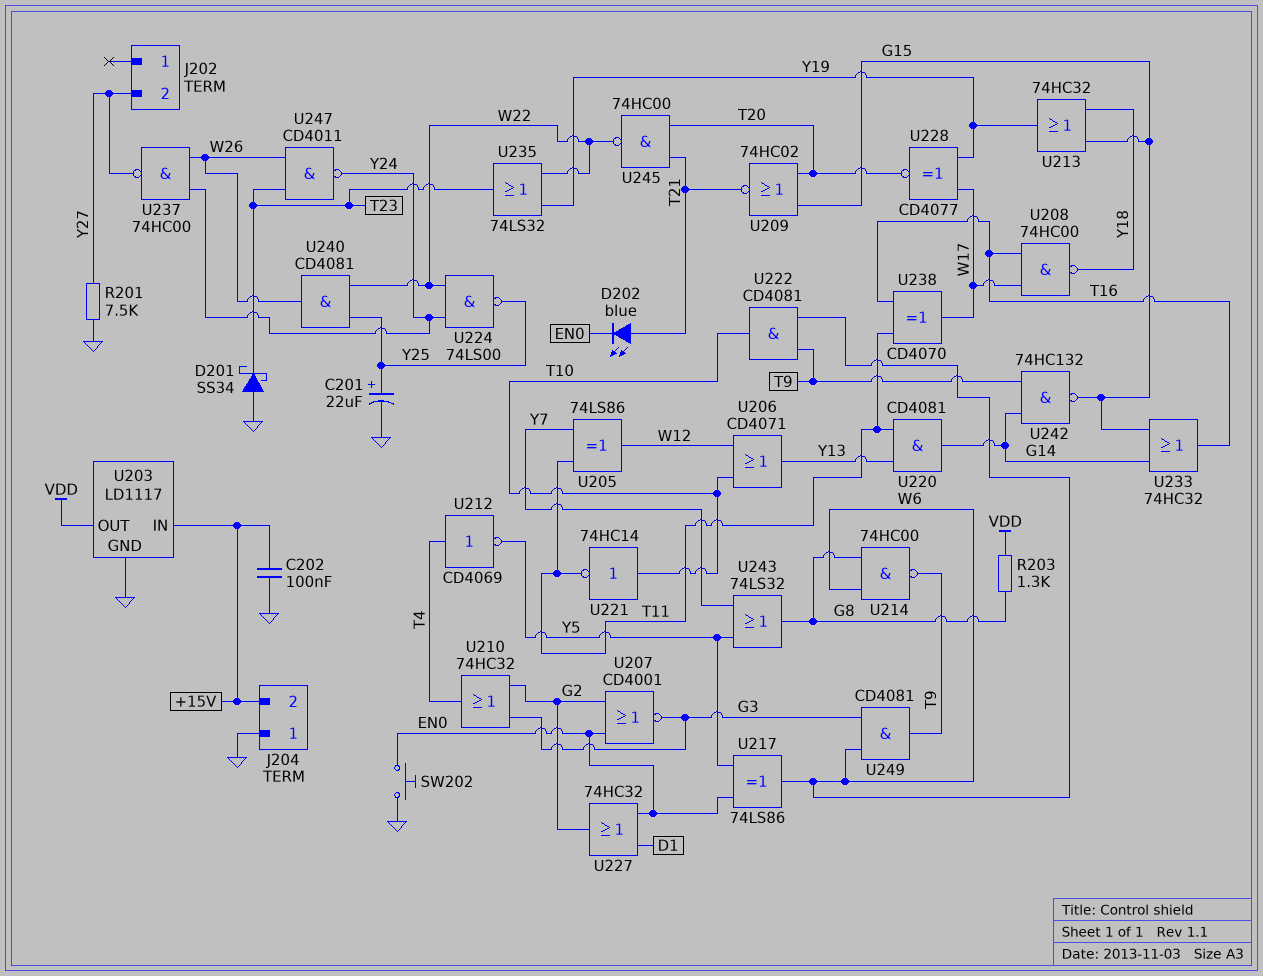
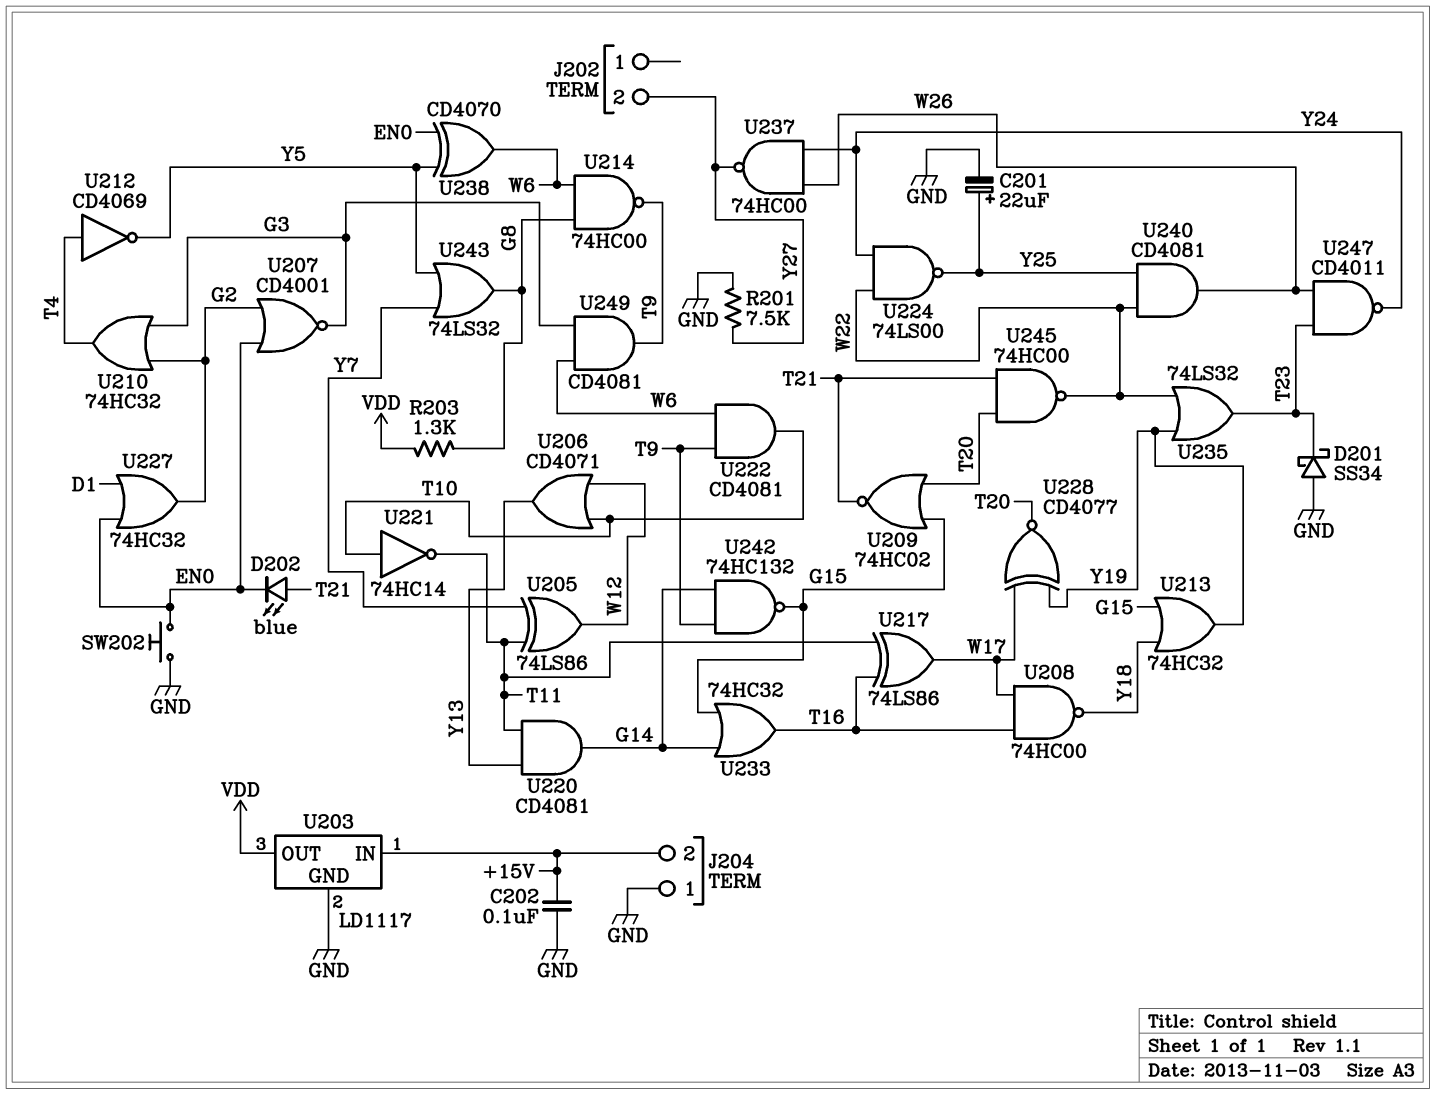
U217: XOR 74LS86 (in EN0, in Y5, out W6) -> XOR 74LS86 (in T11, in T16, out W17)
U238: XOR CD4070 (in T11, in T16, out W17) -> XOR CD4070 (in EN0, in Y5, out W6)

